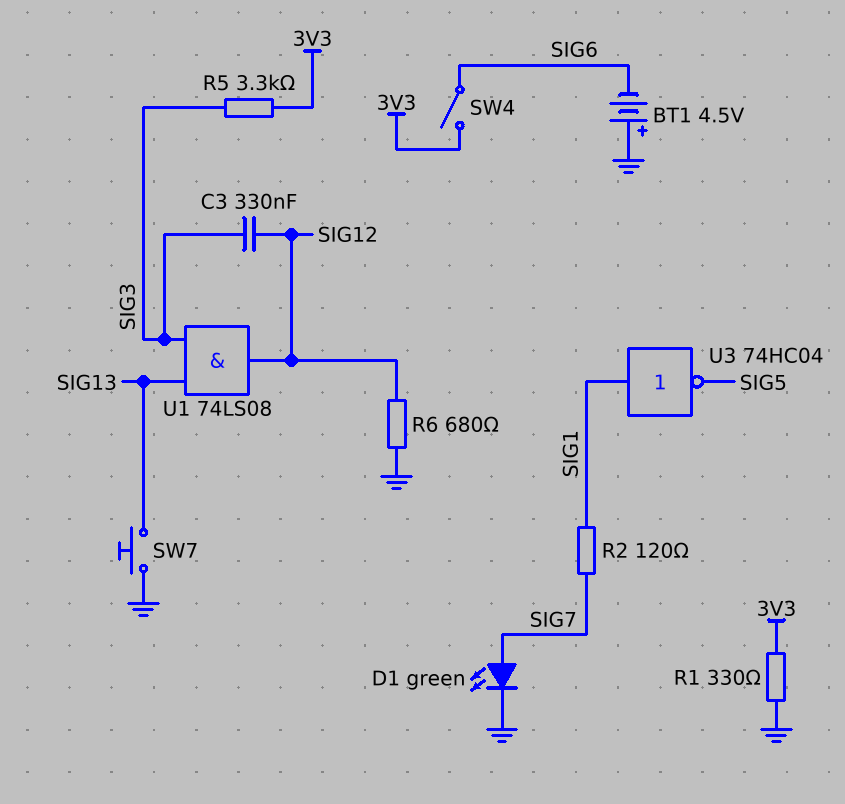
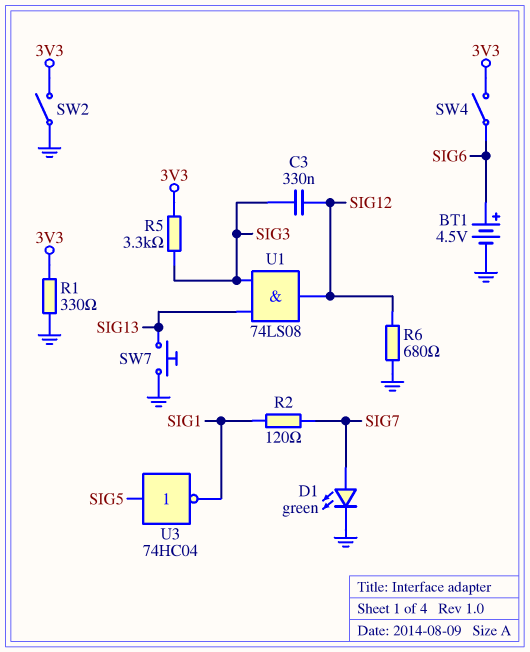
BT1: 4.5V (plus GND, minus SIG6) -> 4.5V (plus SIG6, minus GND)
SW2: none -> switch (3V3, GND)
U3: NOT 74HC04 (in SIG1, out SIG5) -> NOT 74HC04 (in SIG5, out SIG1)

